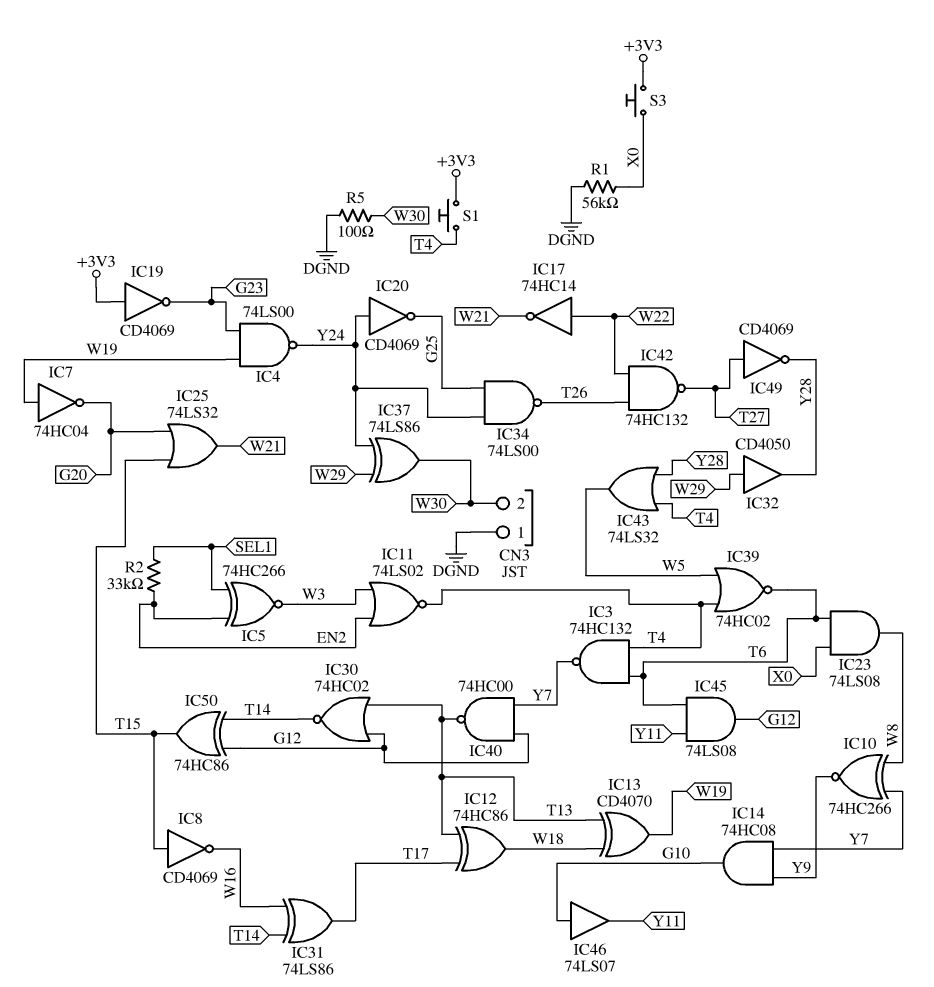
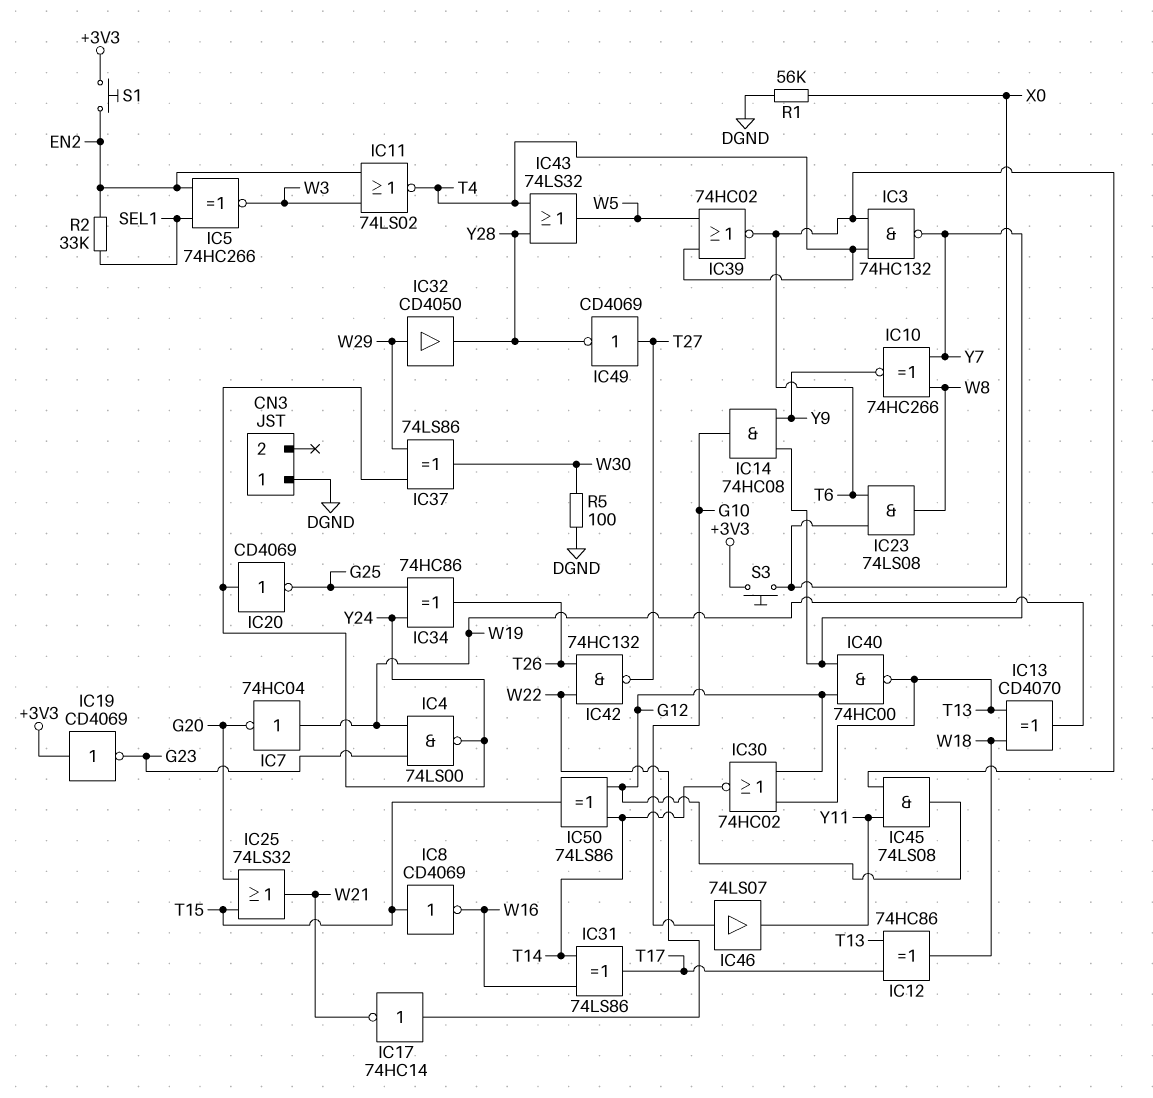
CN3 pin 2: W30 -> none
IC34: NAND 74LS00 (in G25, in Y24, out T26) -> XOR 74HC86 (in G25, in Y24, out T26)
IC50: XOR 74HC86 (in G12, in T14, out T15) -> XOR 74LS86 (in G12, in T14, out T15)
S1: button (+3V3, T4) -> button (+3V3, EN2)

